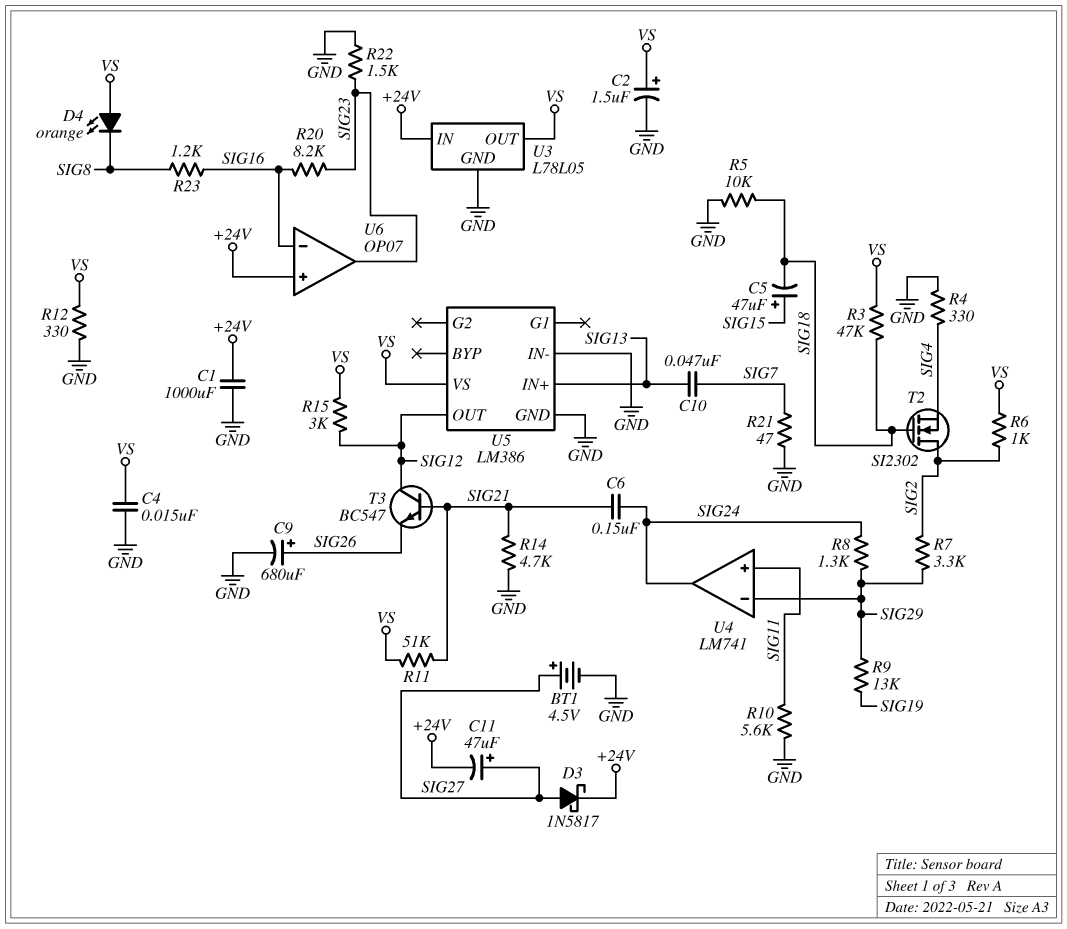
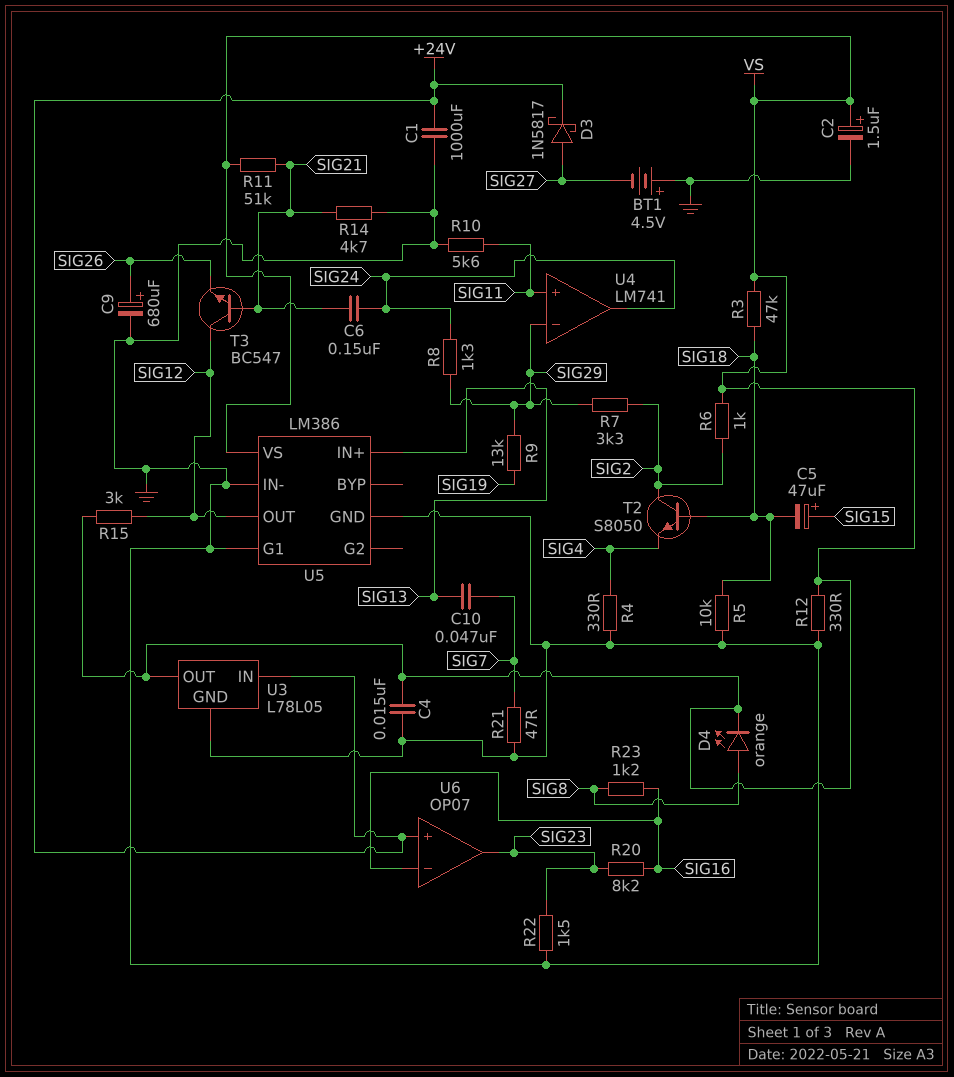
BT1: 4.5V (plus SIG27, minus GND) -> 4.5V (plus GND, minus SIG27)
C11: 47uF (plus SIG27, minus +24V) -> none
D4: LED orange (A VS, K SIG8) -> LED orange (A SIG8, K VS)
T2: NMOS SI2302 (G SIG18, D SIG2, S SIG4) -> NPN S8050 (B SIG18, C SIG2, E SIG4)
U5 pin G1: none -> GND

